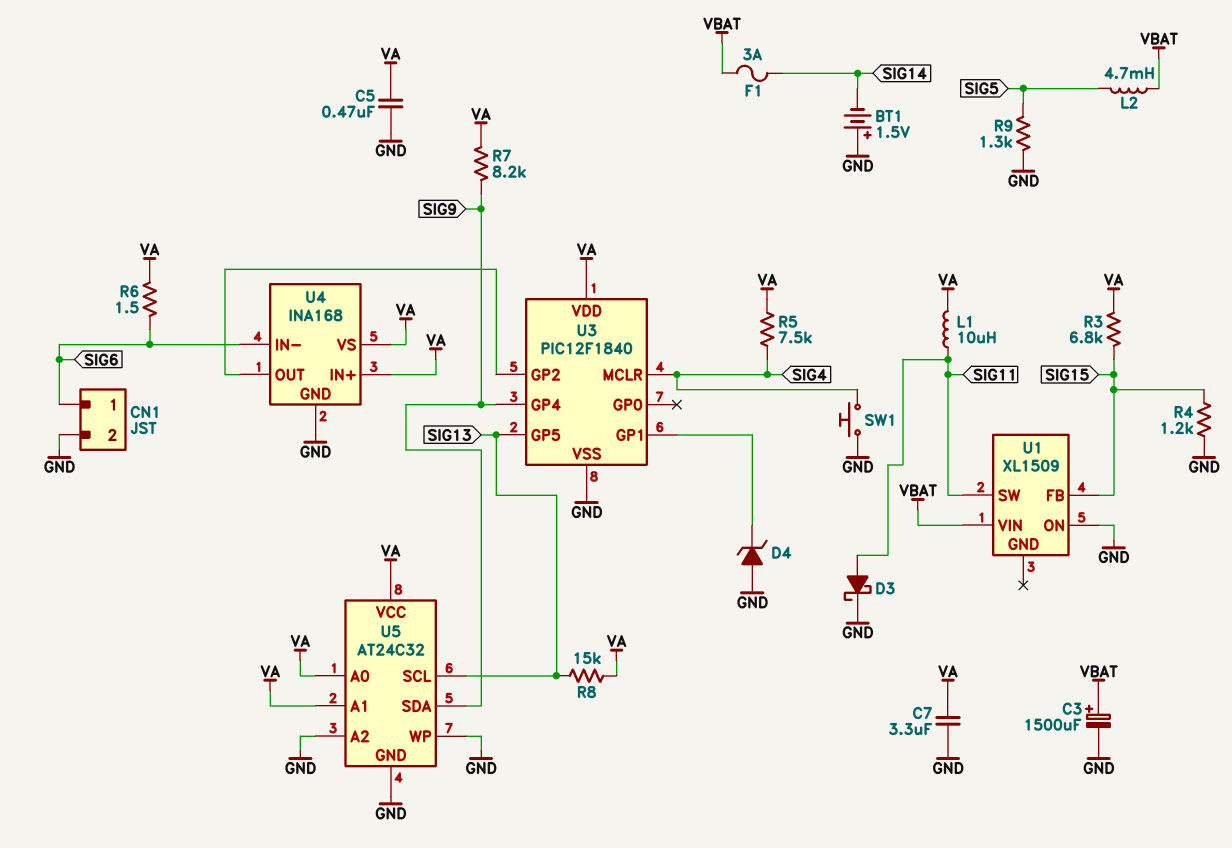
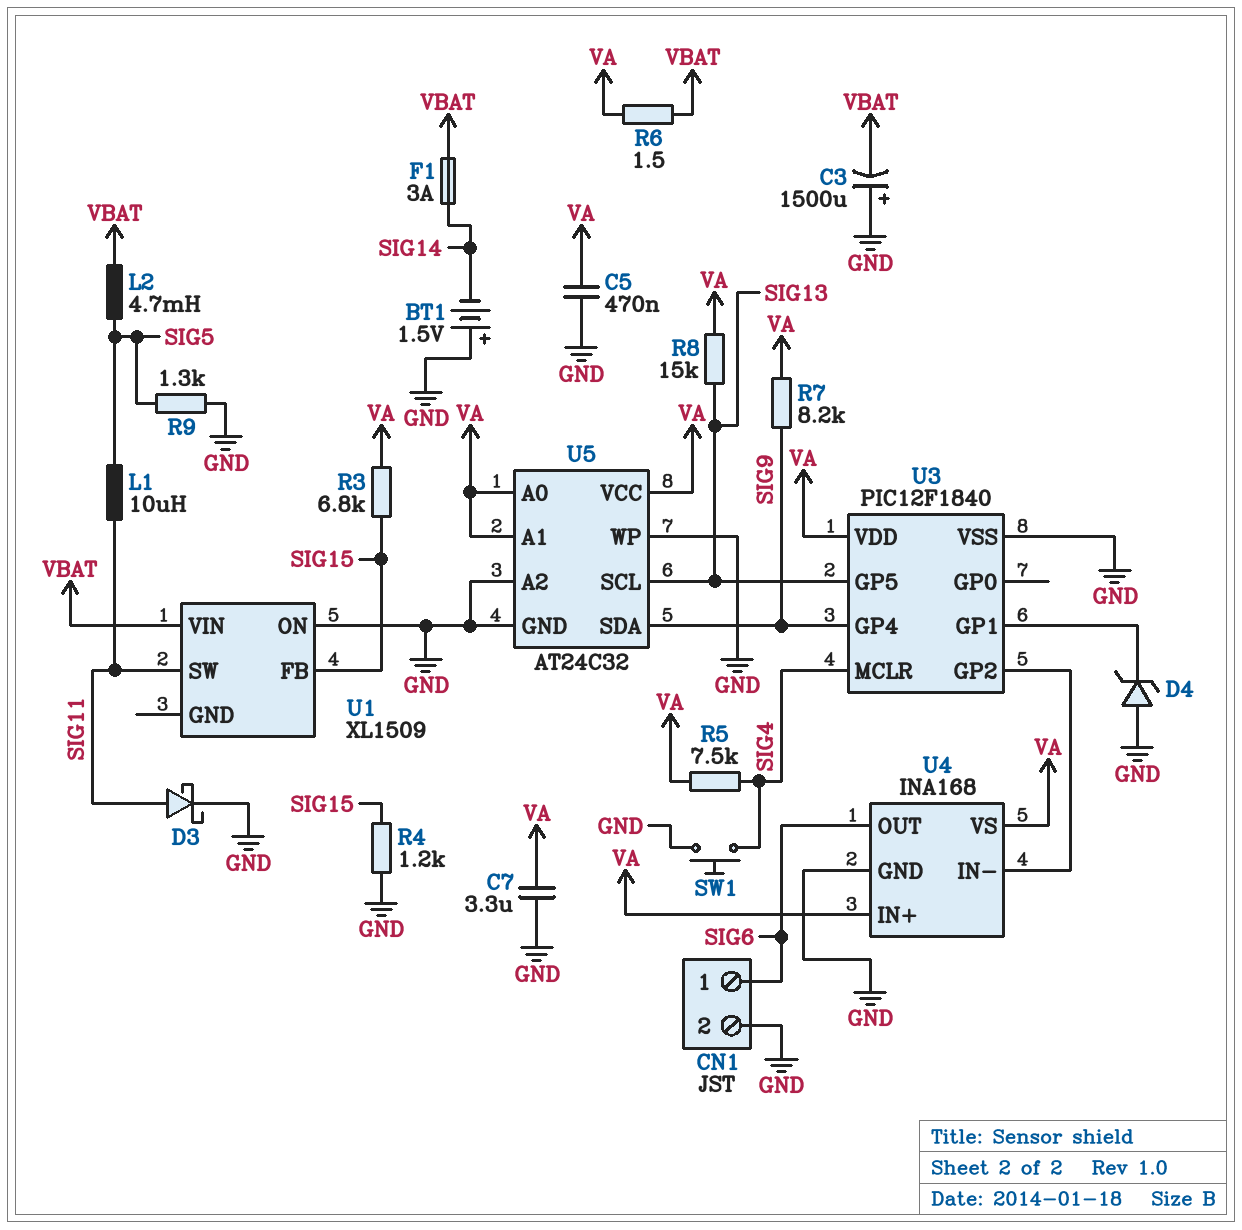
C3: 1500uF (plus VBAT, minus GND) -> 1500uF (plus GND, minus VBAT)
L1: 10uH (SIG11, VA) -> 10uH (SIG5, SIG11)
R6: 1.5 (SIG6, VA) -> 1.5 (VA, VBAT)
U4 pin IN-: SIG6 -> U3/GP2
U4 pin OUT: U3/GP2 -> SIG6

